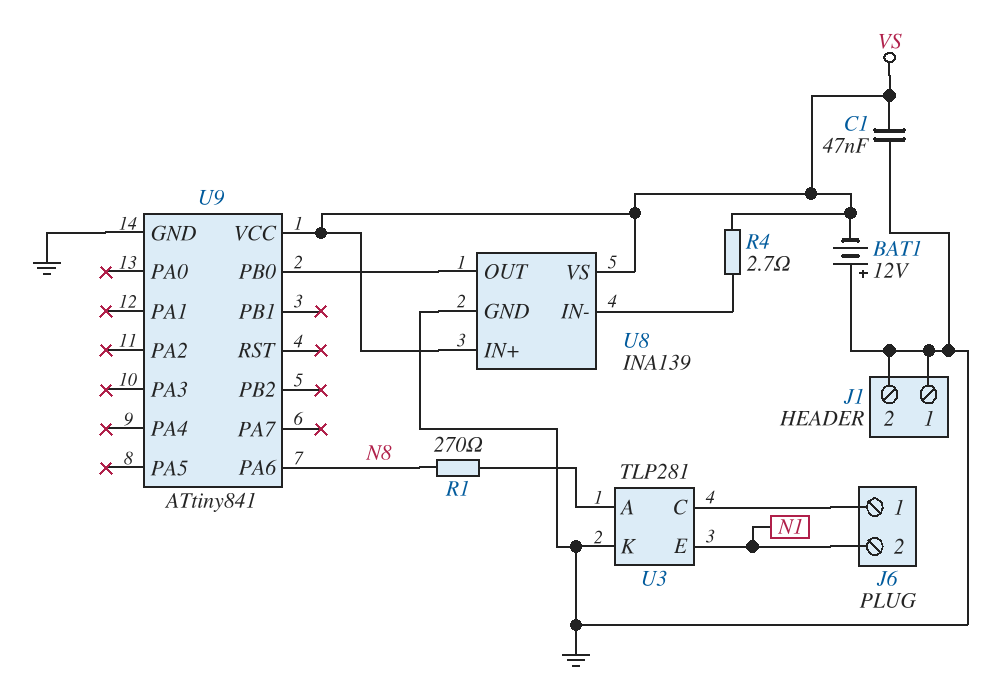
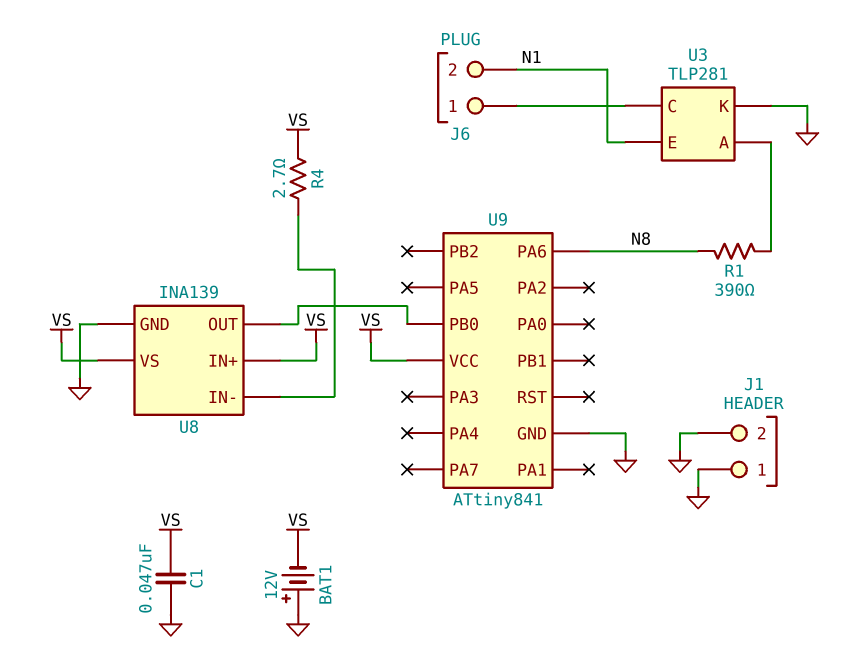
R1: 270 (N8, U3/A) -> 390 (N8, U3/A)

